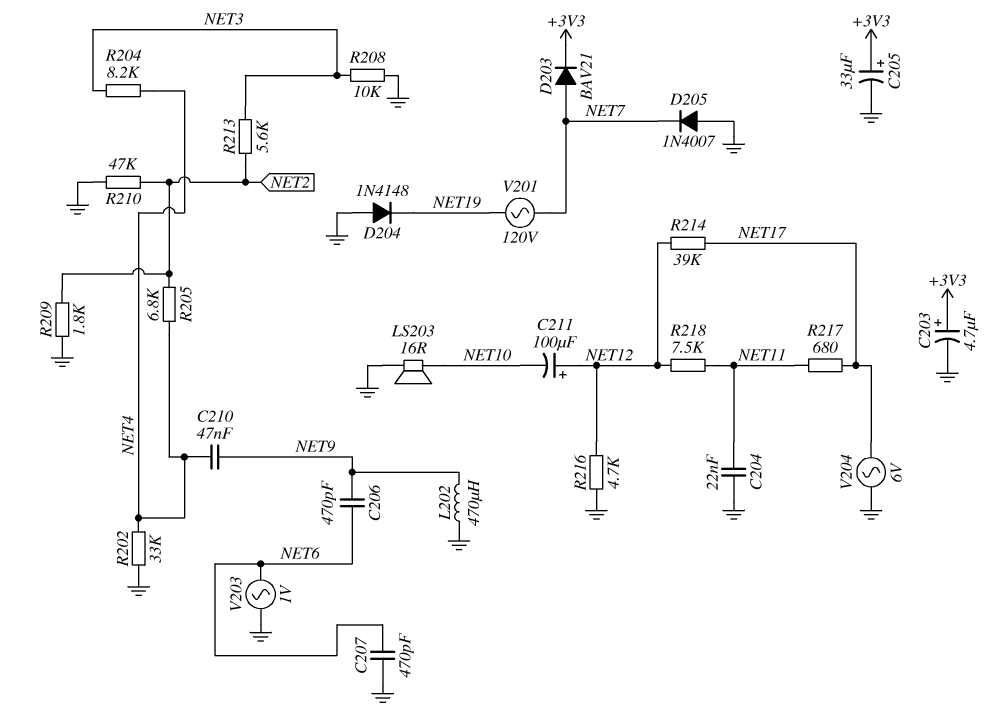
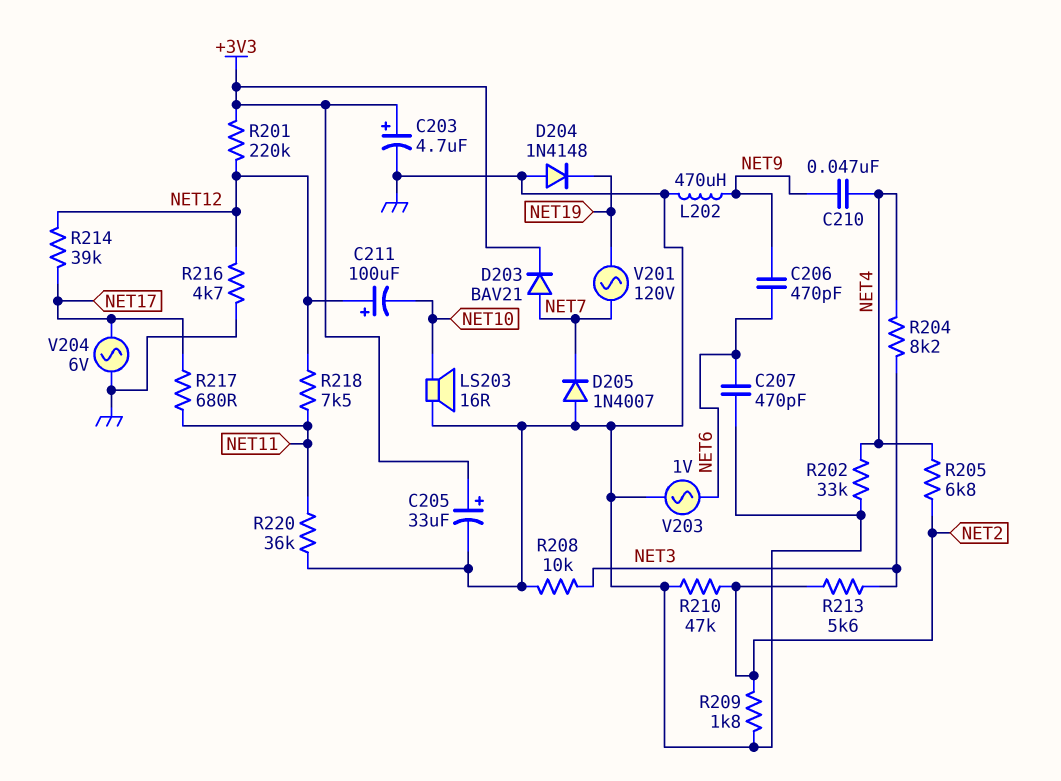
C204: 22nF (GND, NET11) -> none
R201: none -> 220k (+3V3, NET12)
R220: none -> 36k (GND, NET11)

